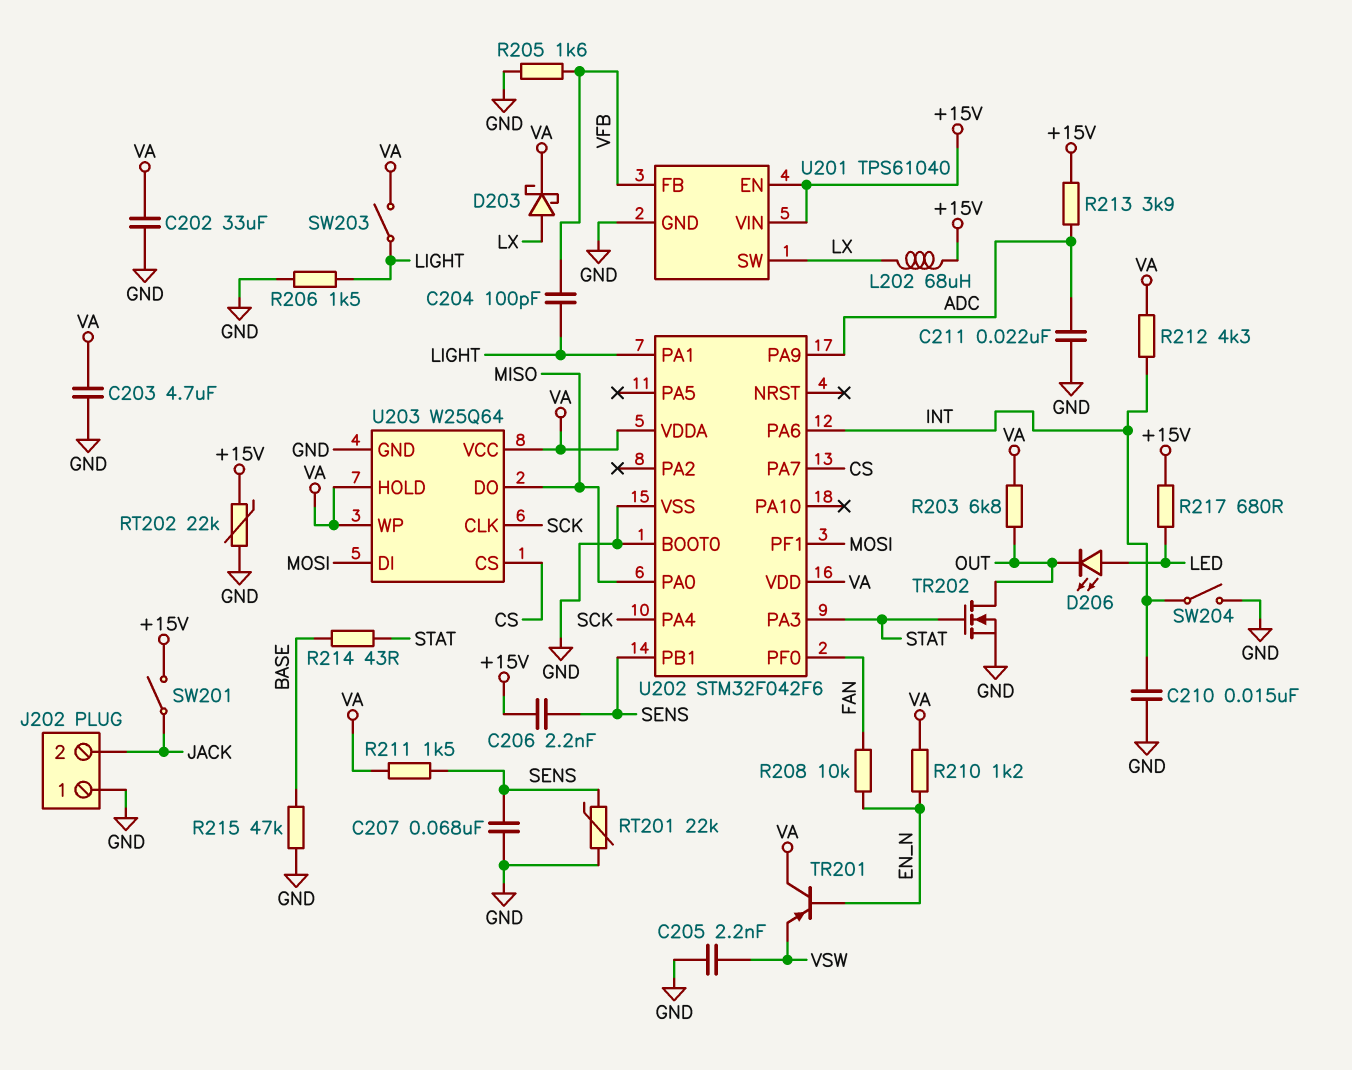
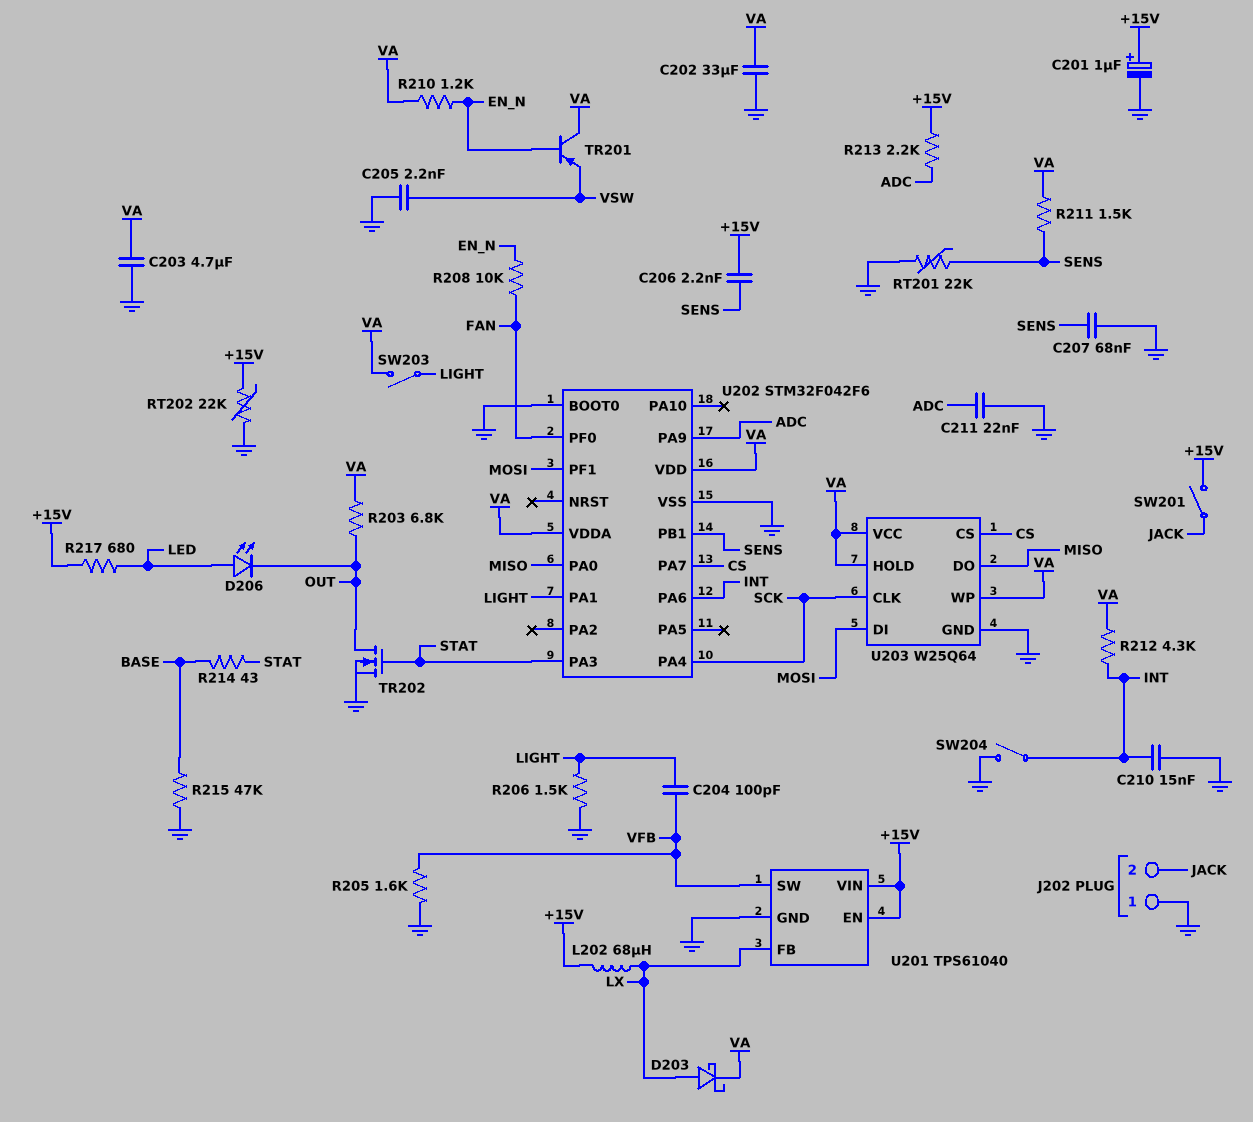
C201: none -> 1uF (plus +15V, minus GND)
R213: 3.9k (+15V, ADC) -> 2.2k (+15V, ADC)
U201 pin FB: VFB -> LX
U201 pin SW: LX -> VFB

